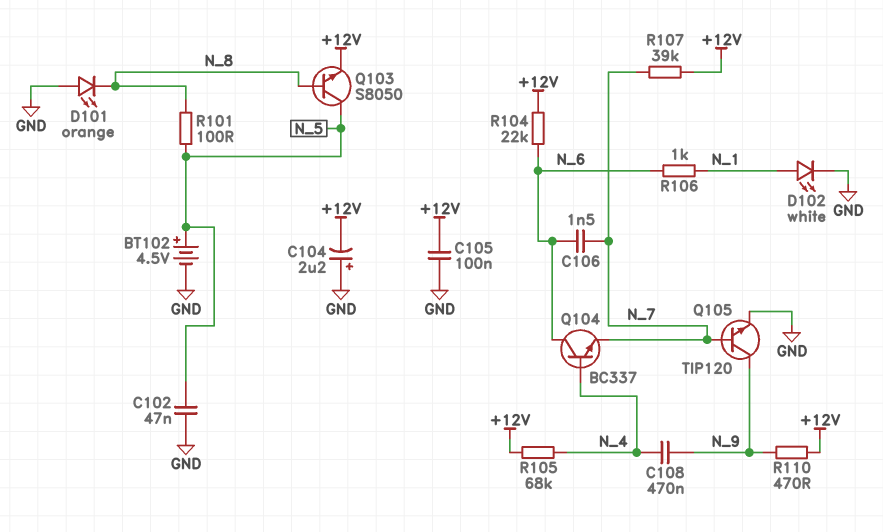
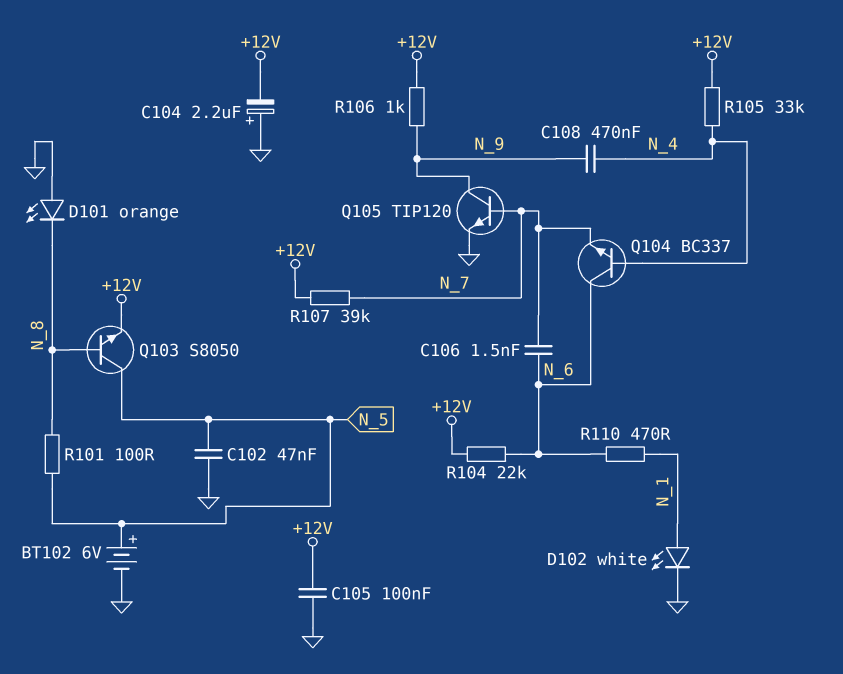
BT102: 4.5V (plus N_5, minus GND) -> 6V (plus N_5, minus GND)
R105: 68k (+12V, N_4) -> 33k (+12V, N_4)
R106: 1k (N_1, N_6) -> 1k (+12V, N_9)
R110: 470 (+12V, N_9) -> 470 (N_1, N_6)

